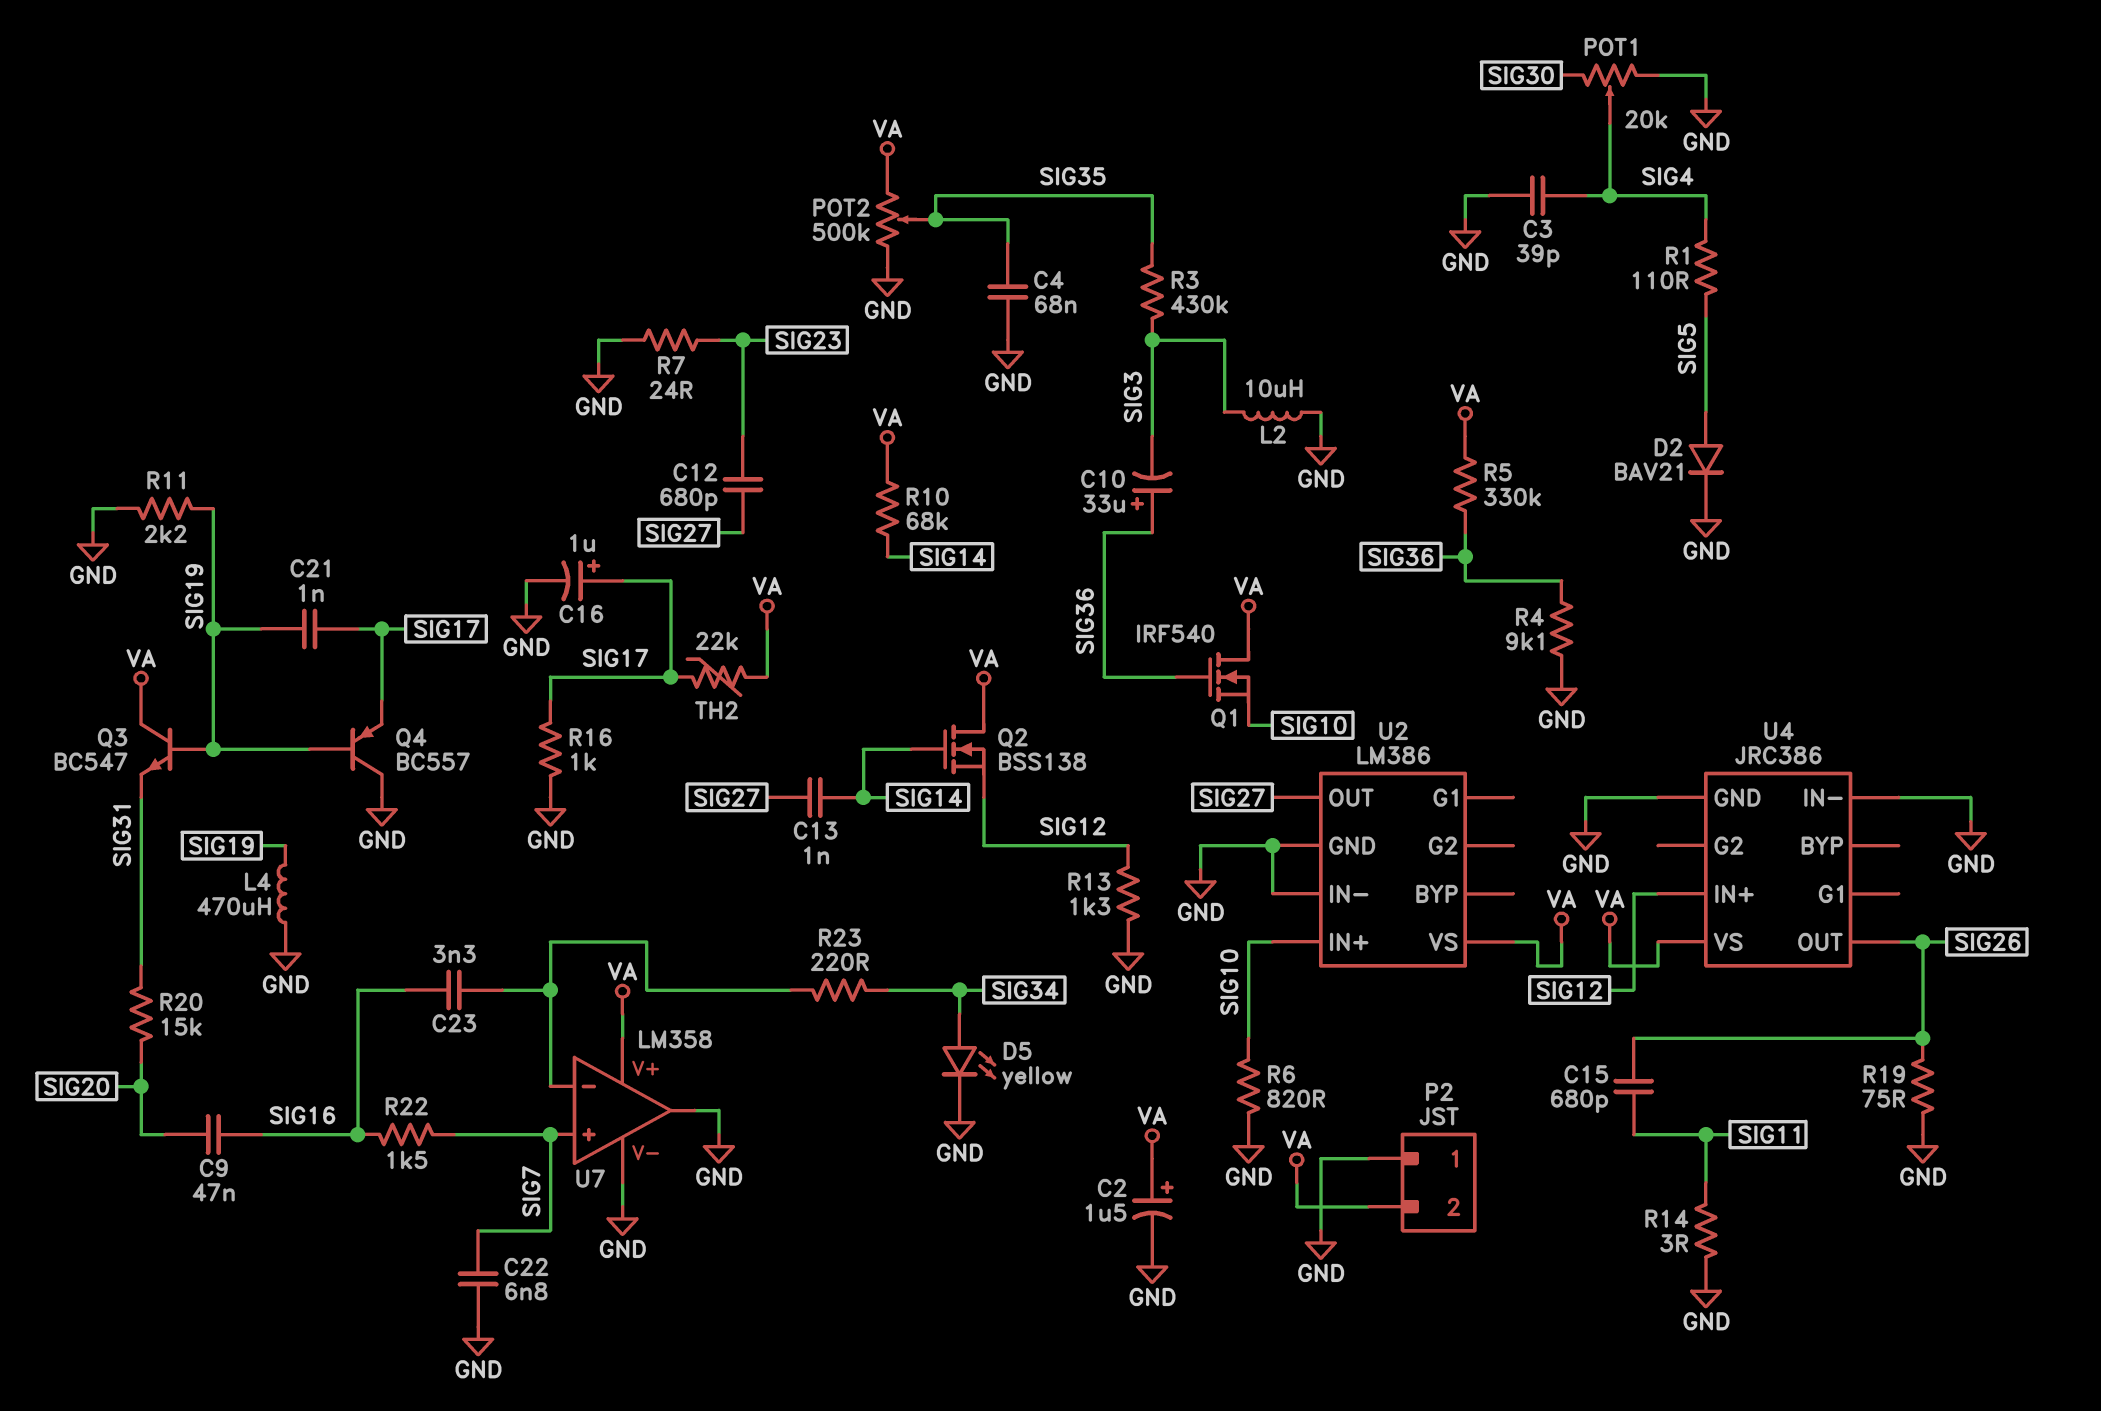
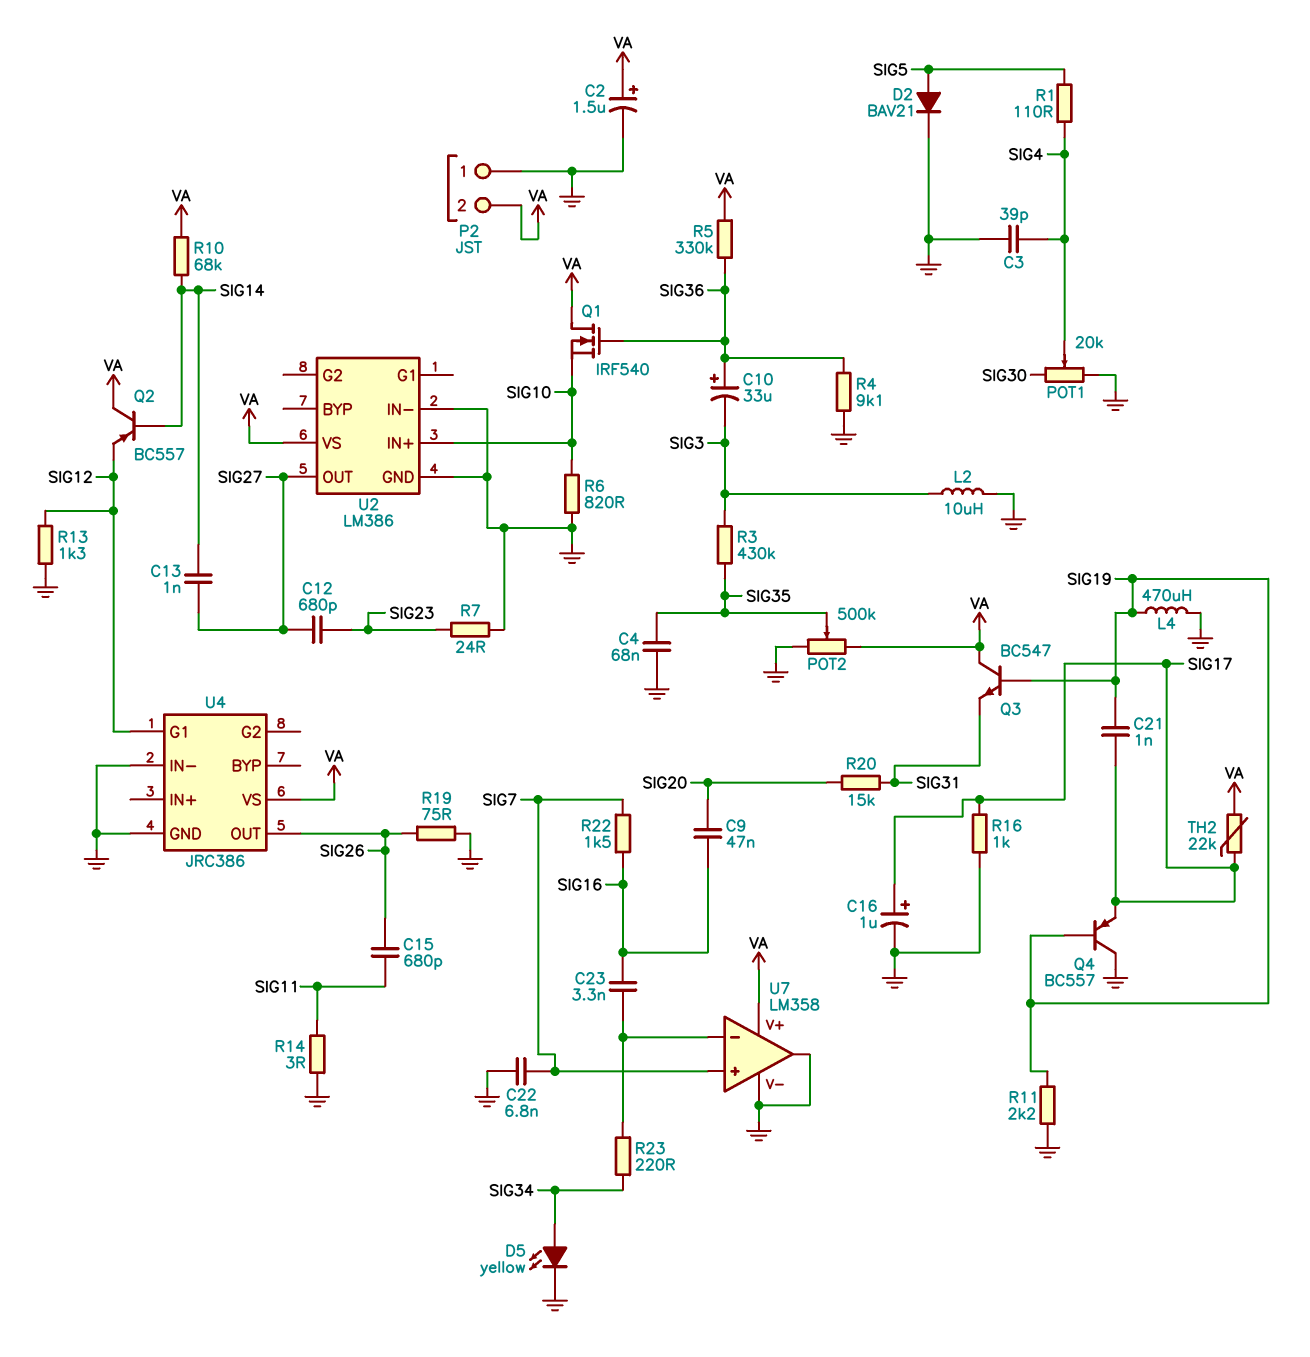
Q2: NMOS BSS138 (G SIG14, D VA, S SIG12) -> PNP BC557 (B SIG14, C VA, E SIG12)
U4 pin G1: none -> SIG12
U4 pin IN+: SIG12 -> none

